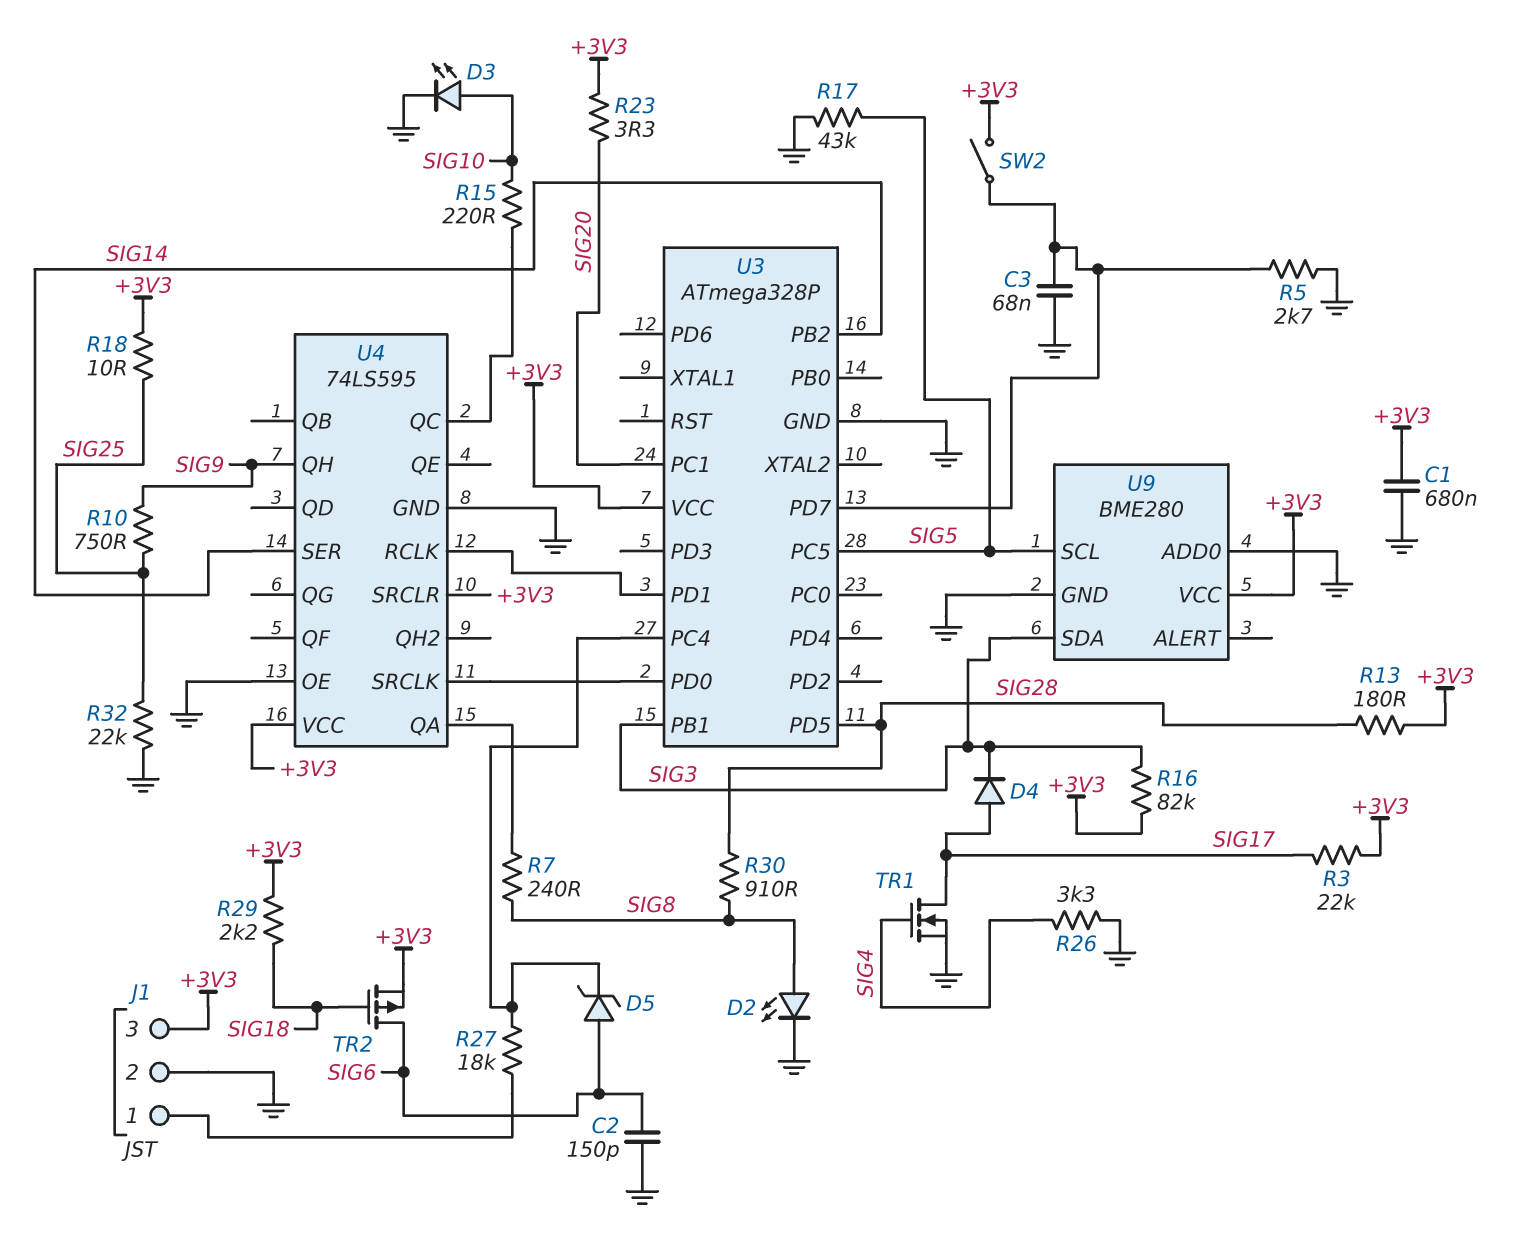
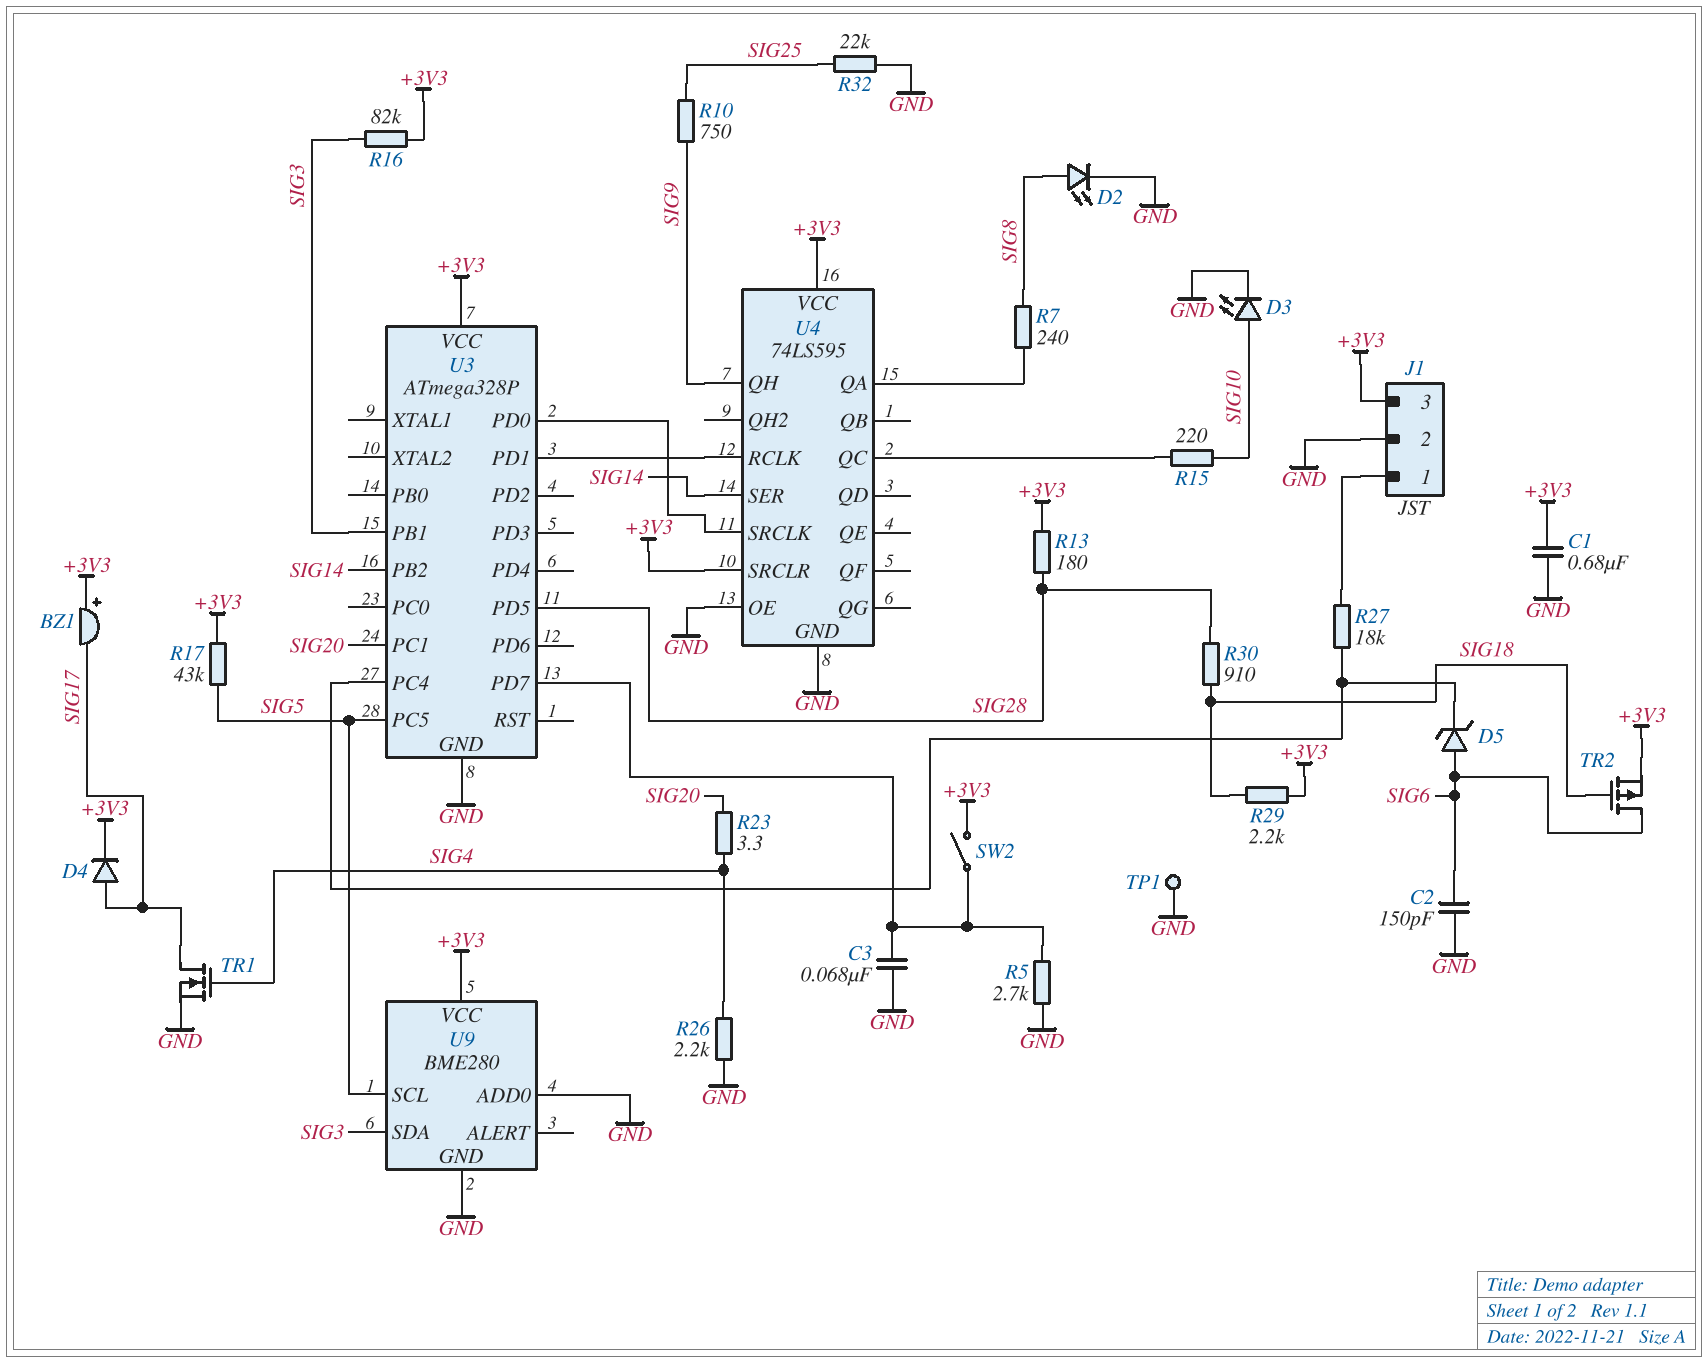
BZ1: none -> buzzer (plus +3V3, minus SIG17)
D4: diode (A SIG17, K SIG3) -> diode (A SIG17, K +3V3)
R3: 22k (+3V3, SIG17) -> none
R17: 43k (GND, SIG5) -> 43k (+3V3, SIG5)
R18: 10 (+3V3, SIG25) -> none
R23: 3.3 (+3V3, SIG20) -> 3.3 (SIG4, SIG20)
R26: 3.3k (GND, SIG4) -> 2.2k (GND, SIG4)
R30: 910 (SIG8, SIG28) -> 910 (SIG18, SIG28)
TP1: none -> test point (GND)

